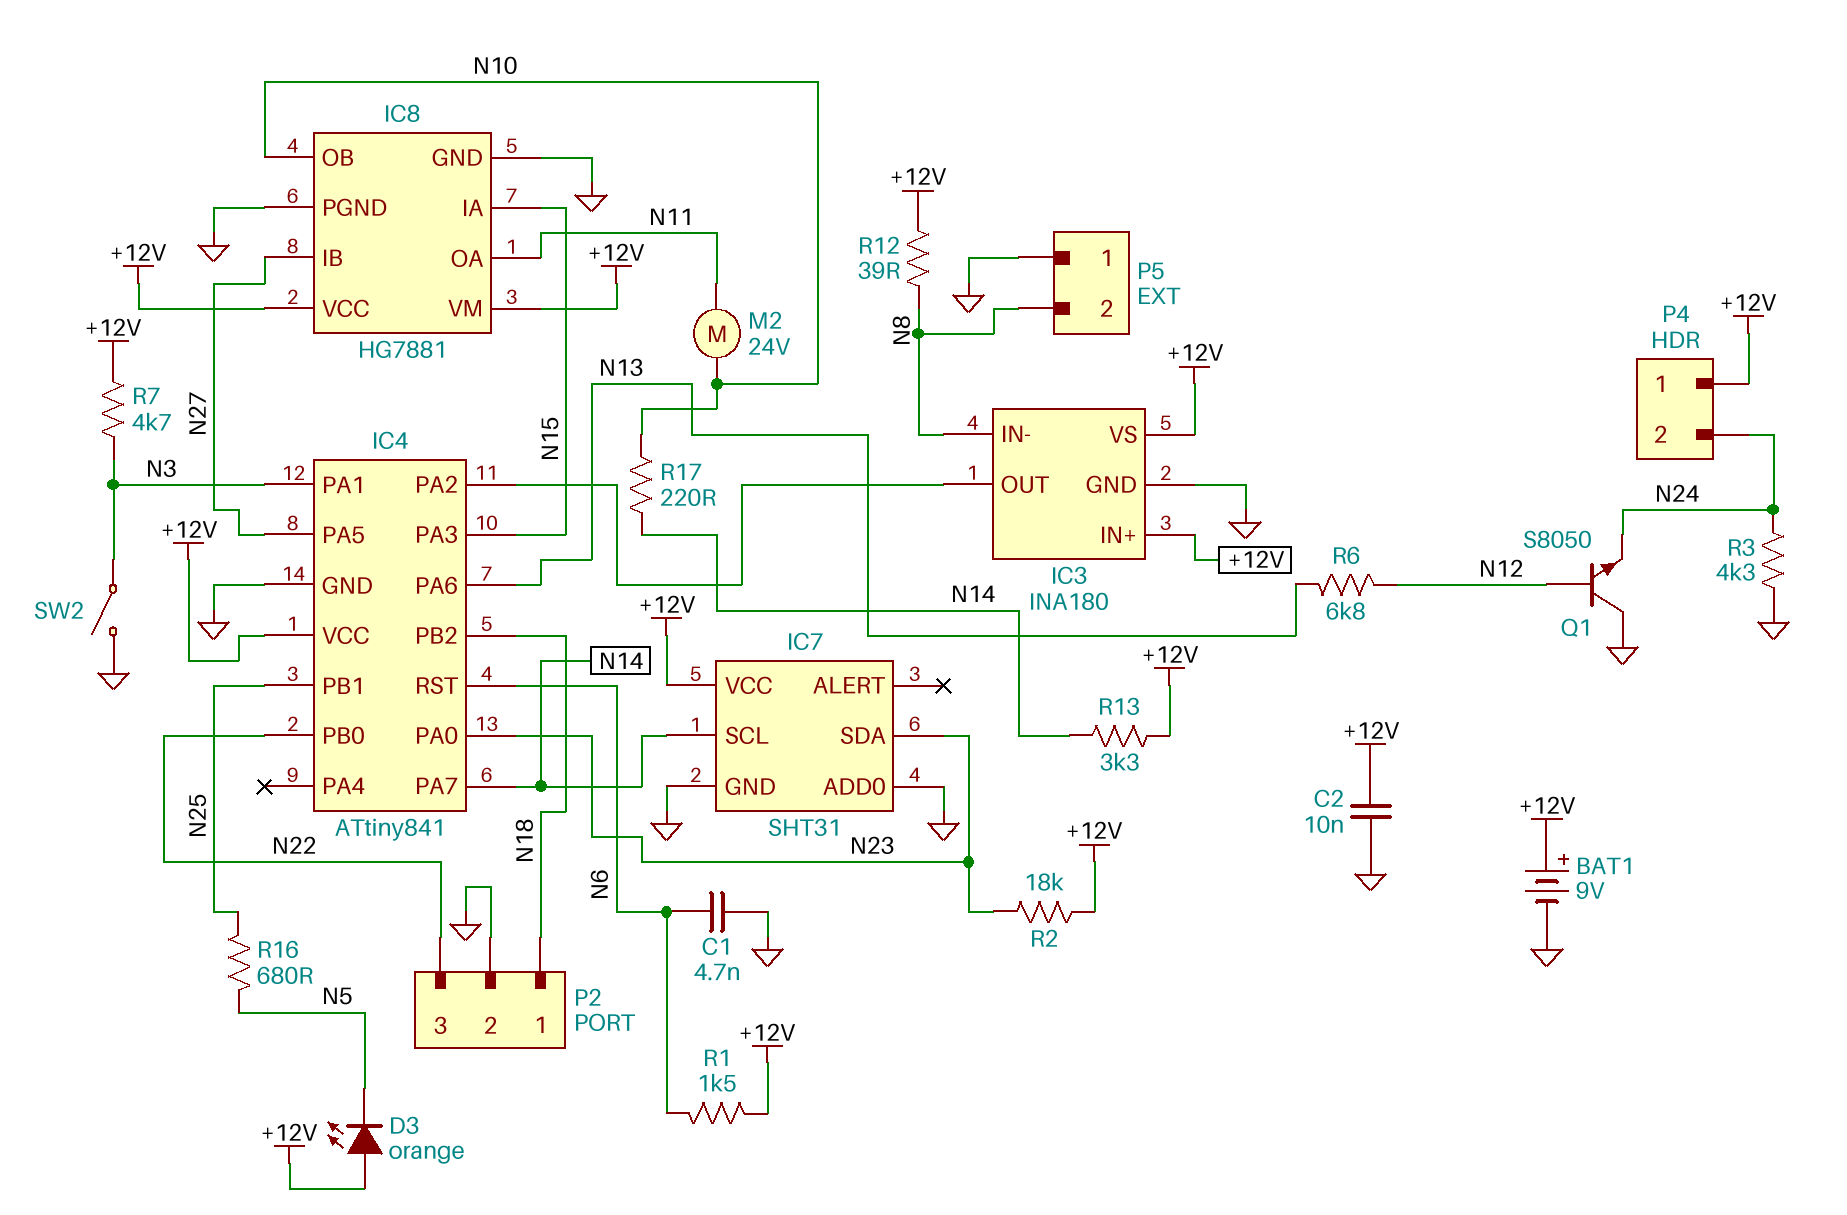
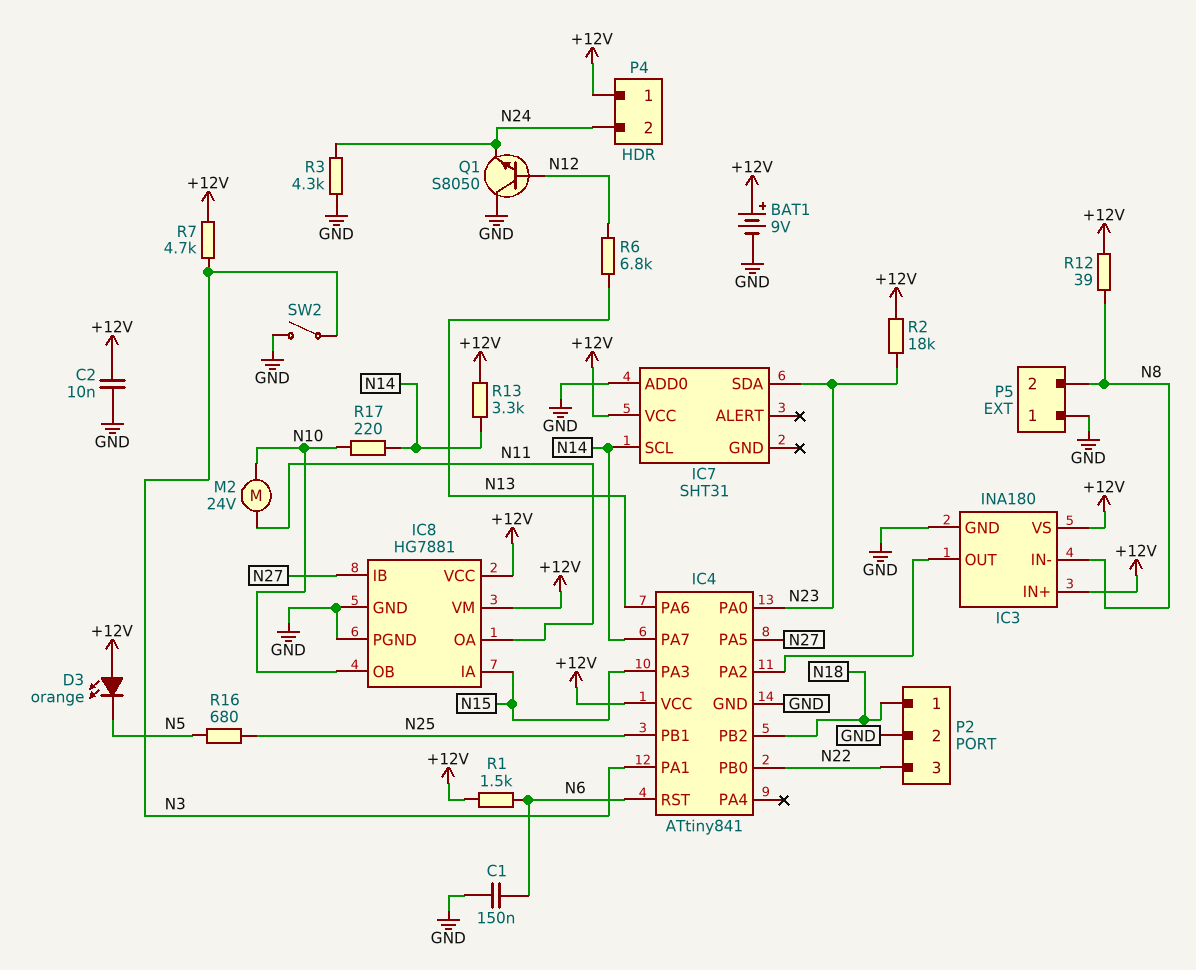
C1: 4.7nF (GND, N6) -> 150nF (GND, N6)
IC7 pin GND: GND -> none

